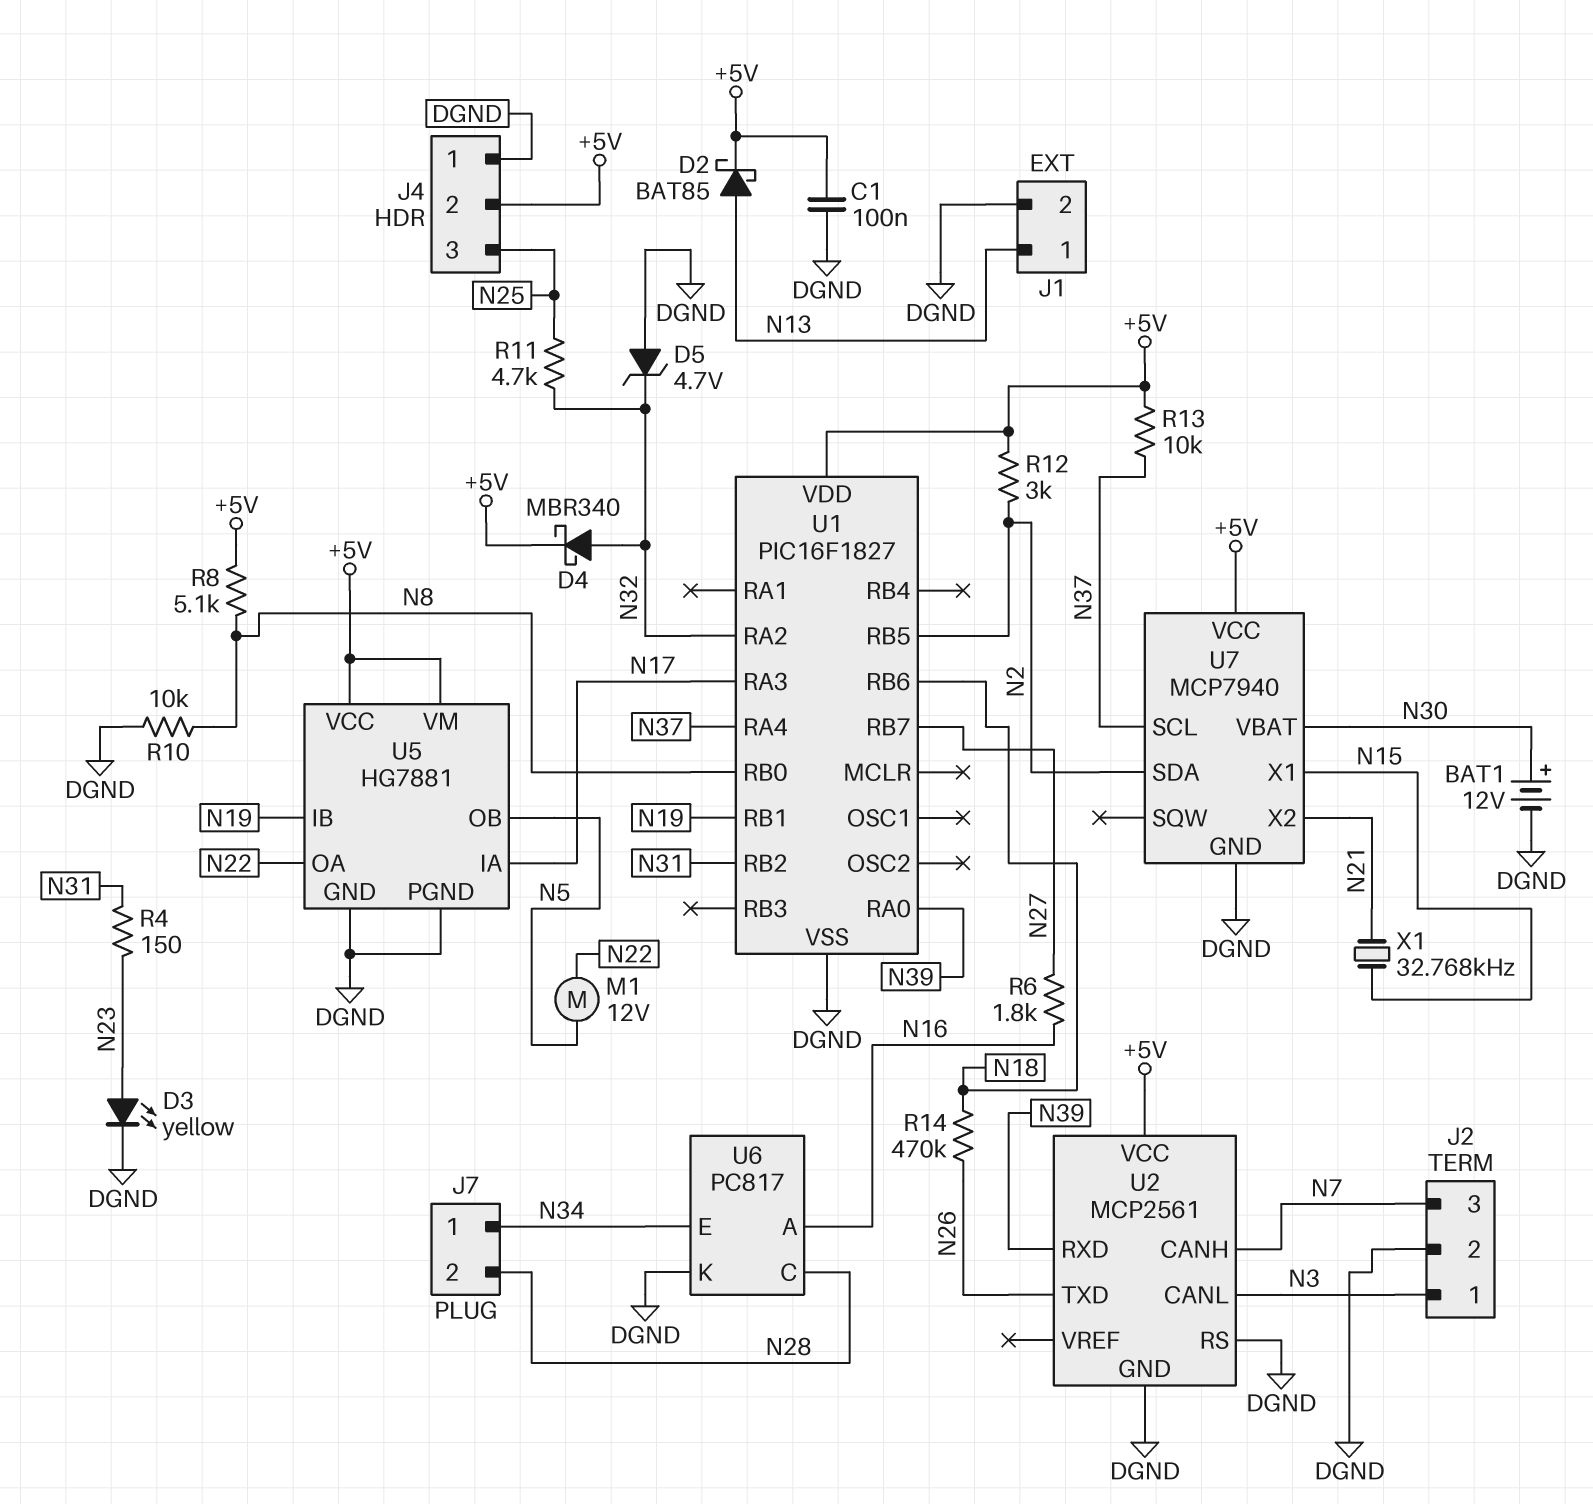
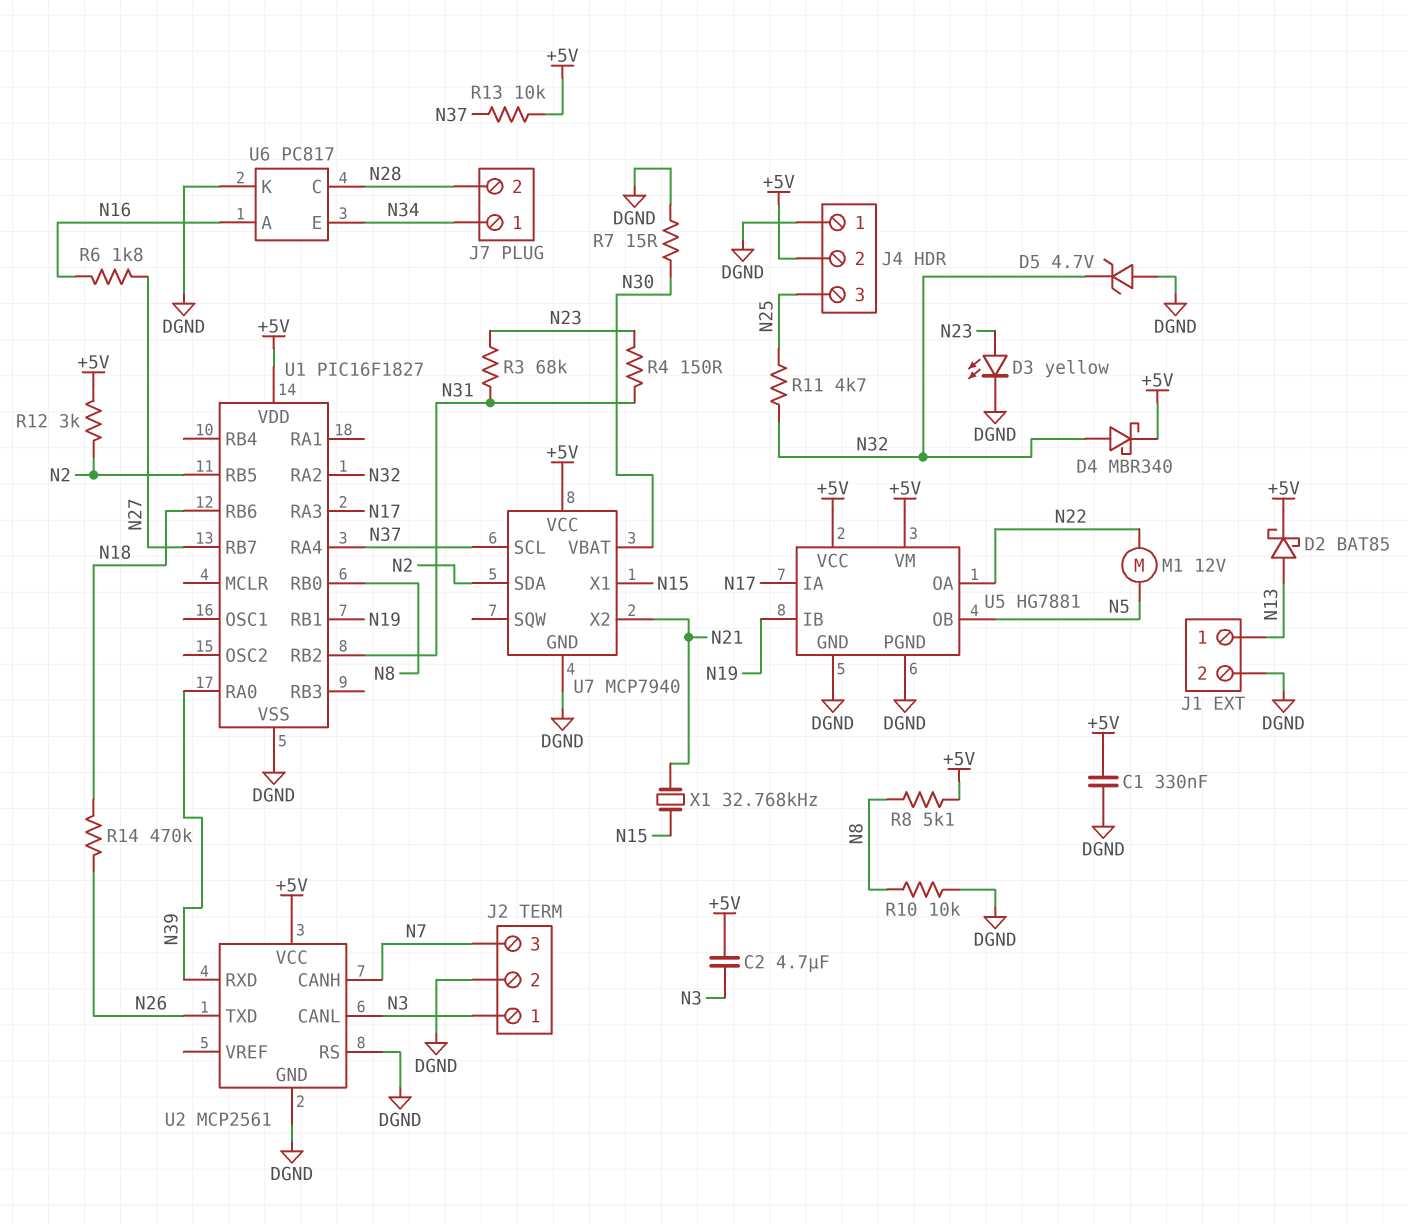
BAT1: 12V (plus N30, minus DGND) -> none
C1: 100nF (+5V, DGND) -> 330nF (+5V, DGND)
C2: none -> 4.7uF (+5V, N3)
R3: none -> 68k (N23, N31)
R7: none -> 15 (DGND, N30)

